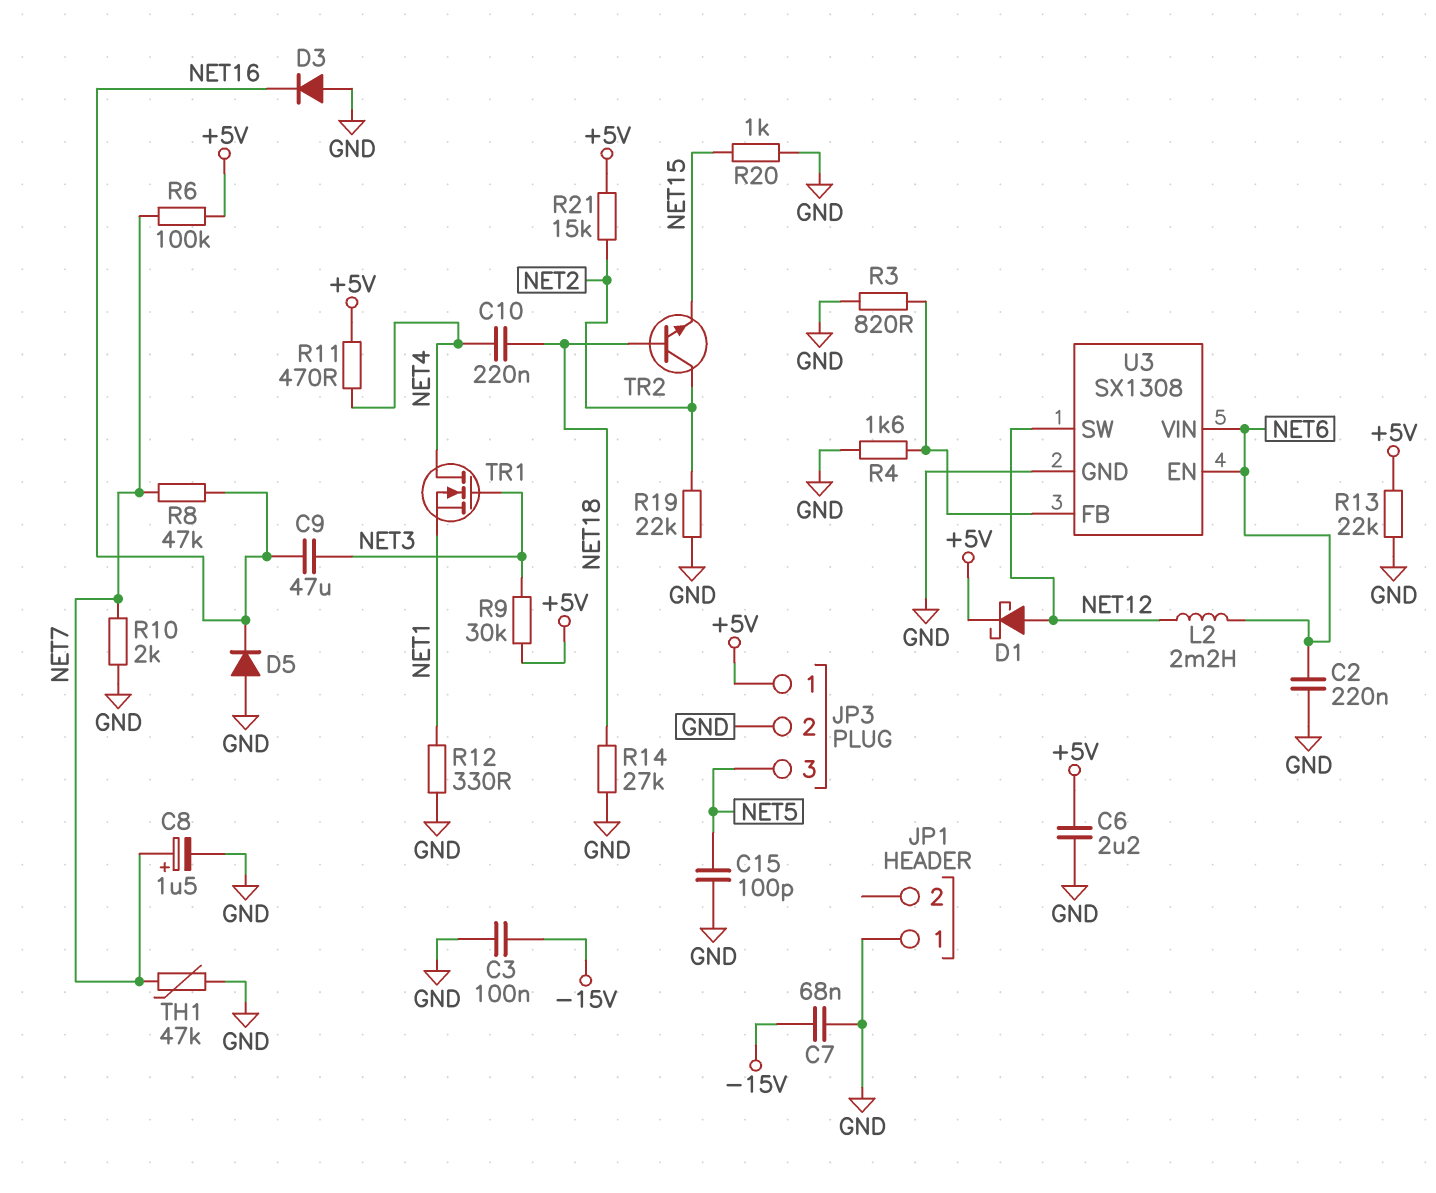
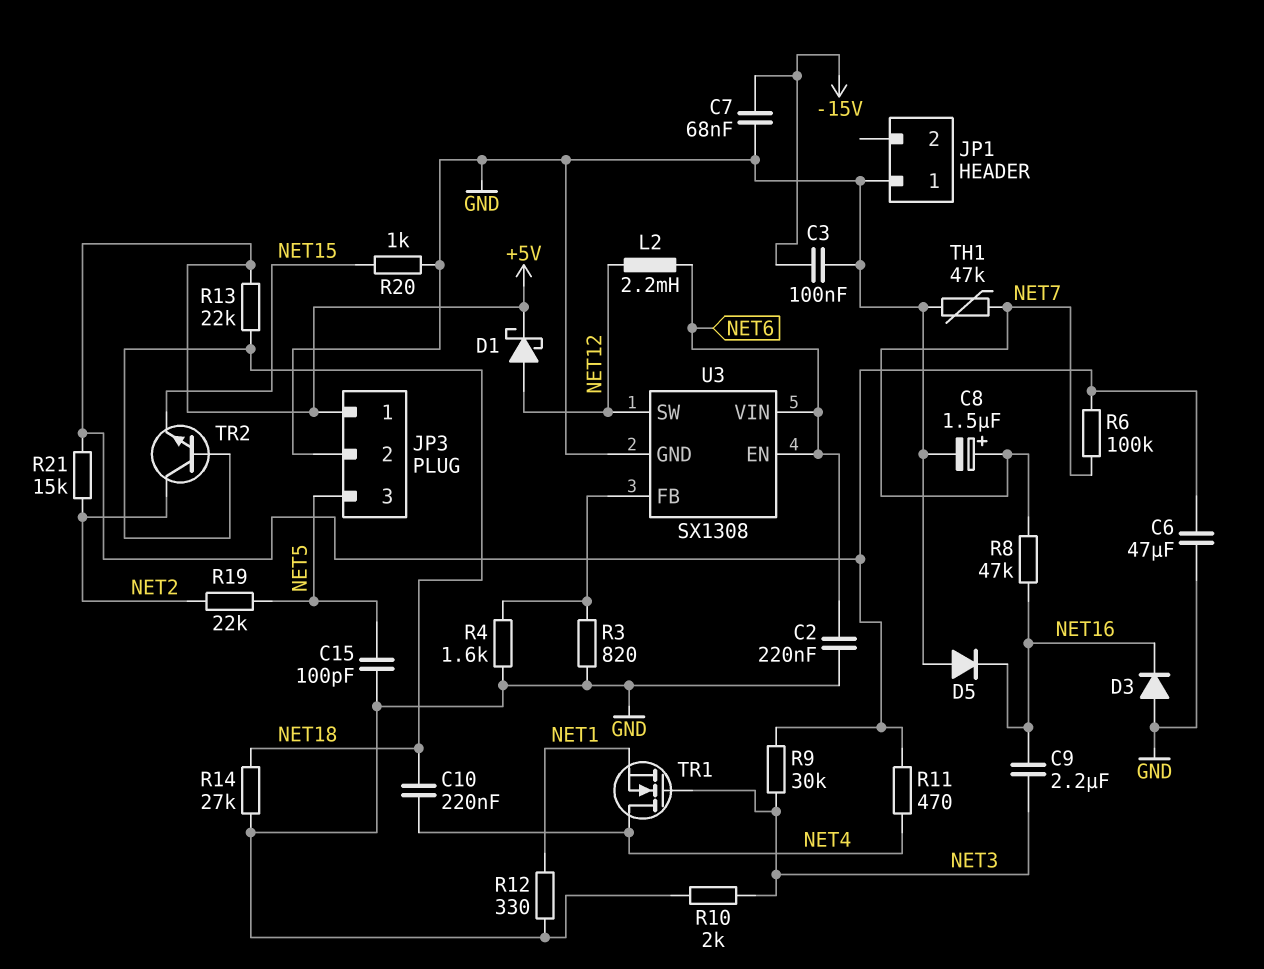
C6: 2.2uF (+5V, GND) -> 47uF (+5V, GND)
C9: 47uF (NET3, NET16) -> 2.2uF (NET3, NET16)
R10: 2k (GND, NET7) -> 2k (GND, NET3)
R13: 22k (+5V, GND) -> 22k (+5V, NET18)
R19: 22k (GND, NET2) -> 22k (NET2, NET5)

